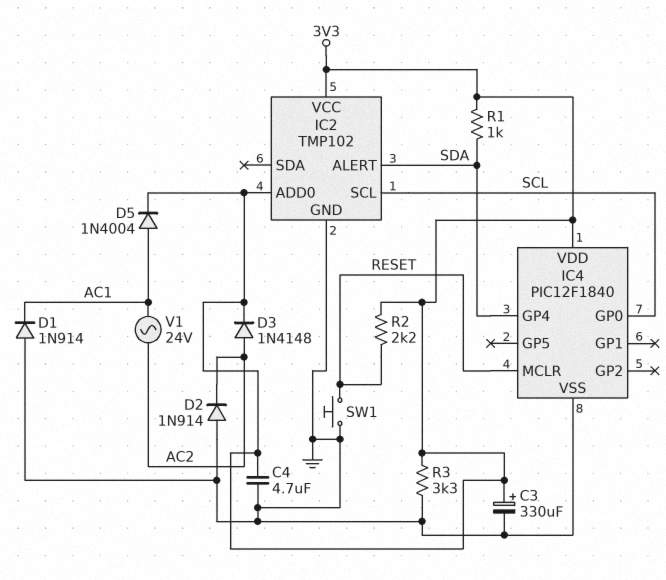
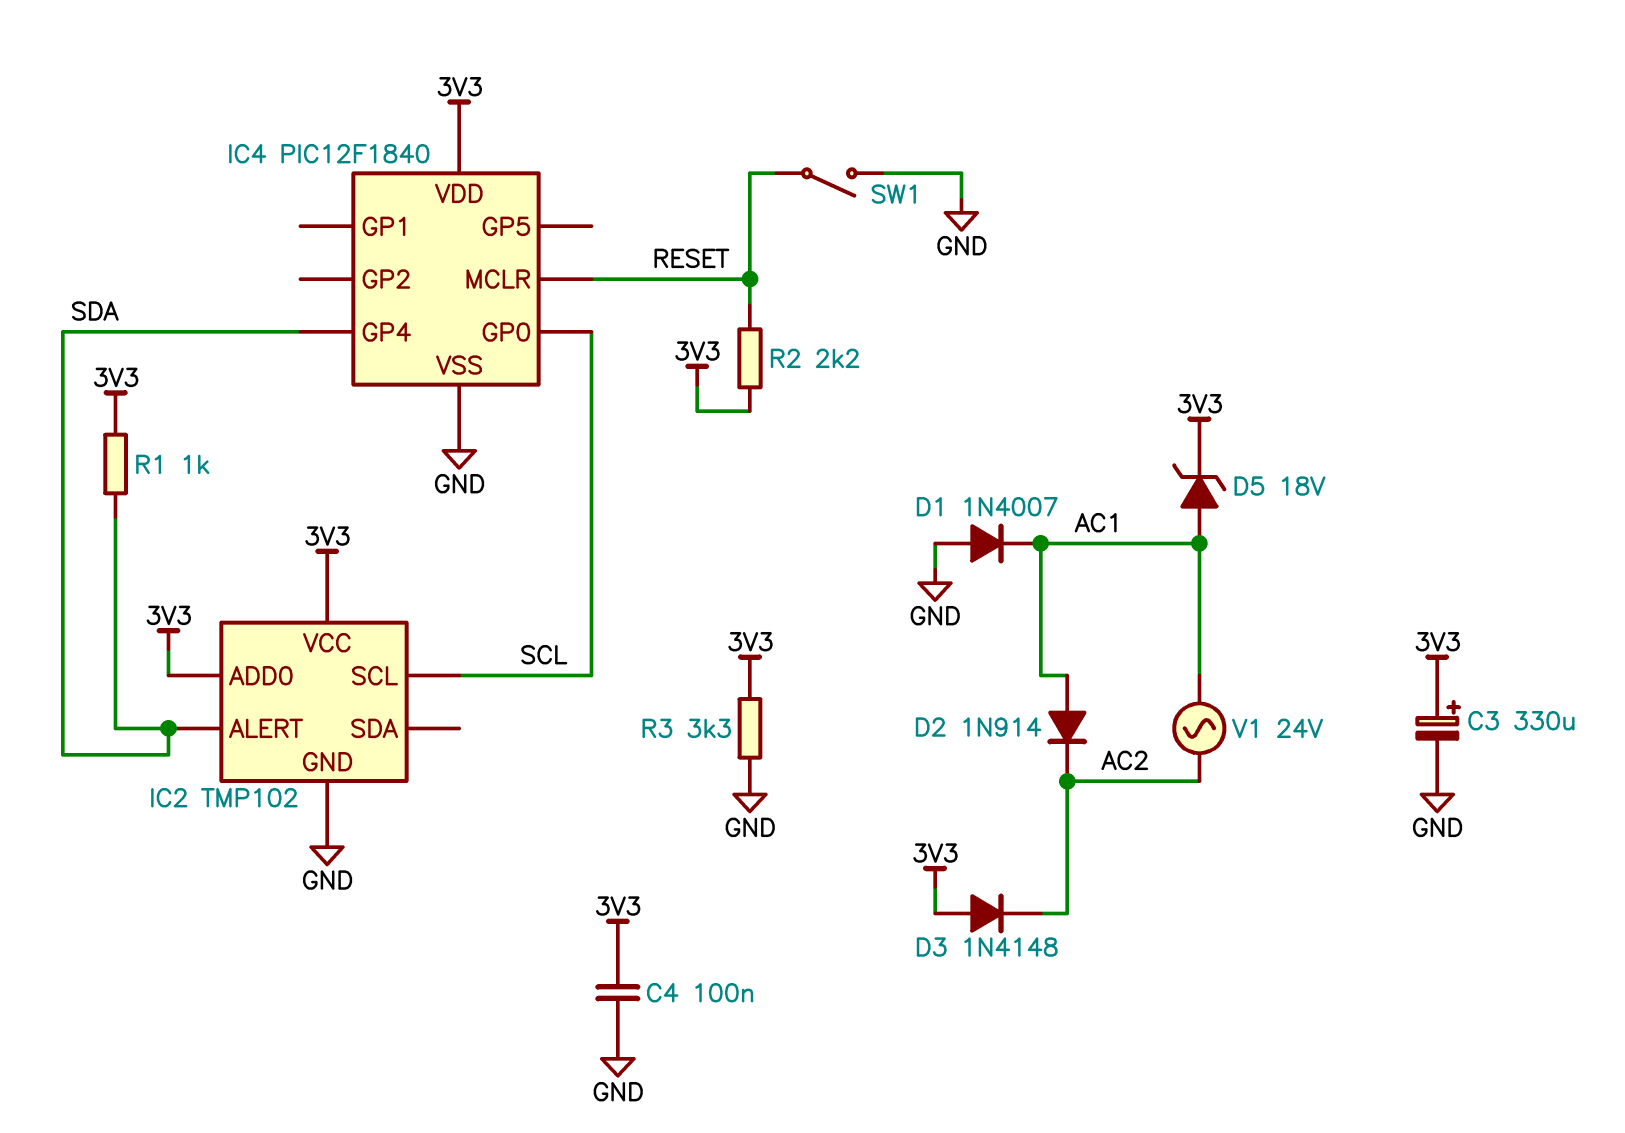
C4: 4.7uF (3V3, GND) -> 100nF (3V3, GND)
D1: diode 1N914 (A GND, K AC1) -> diode 1N4007 (A GND, K AC1)
D2: diode 1N914 (A GND, K AC2) -> diode 1N914 (A AC1, K AC2)
D3: diode 1N4148 (A AC2, K 3V3) -> diode 1N4148 (A 3V3, K AC2)
D5: diode 1N4004 (A AC1, K 3V3) -> zener 18V (A AC1, K 3V3)
SW1: button (GND, RESET) -> switch (GND, RESET)

